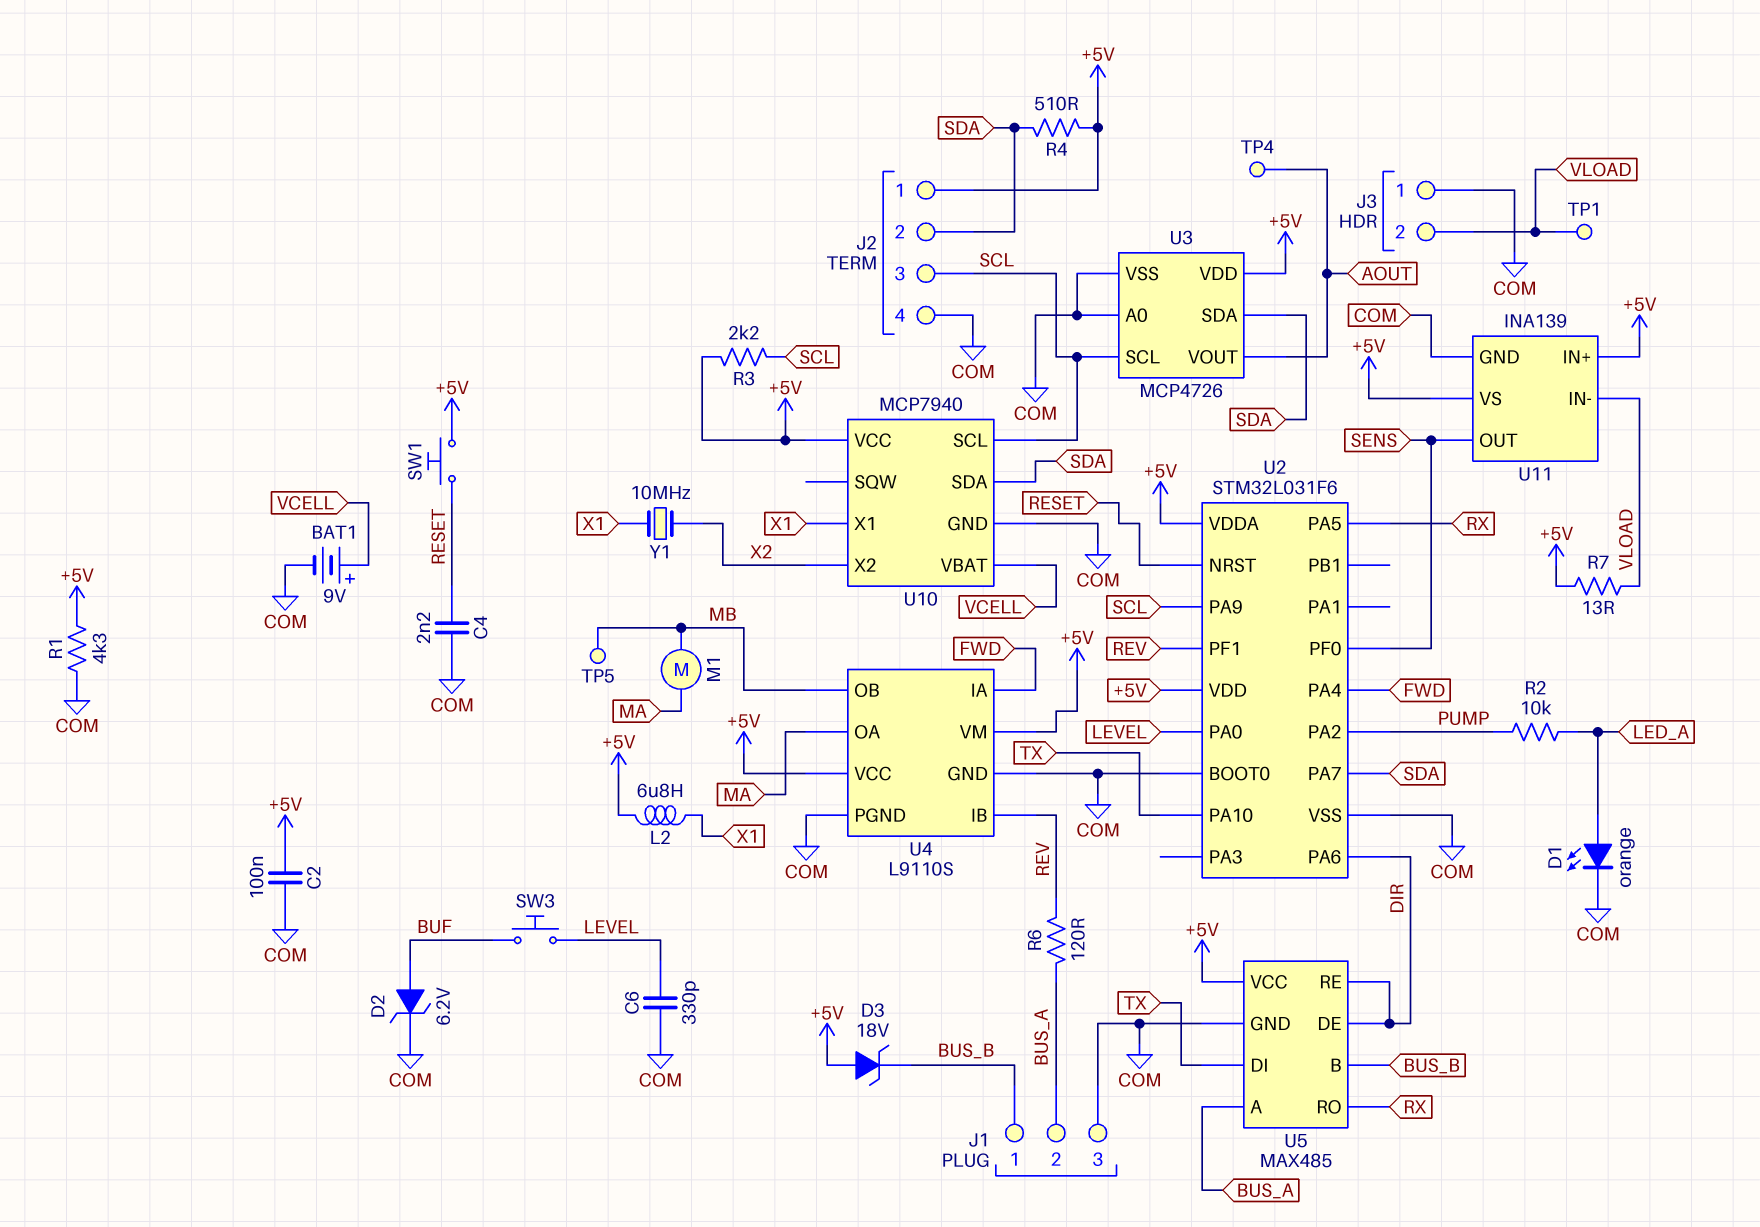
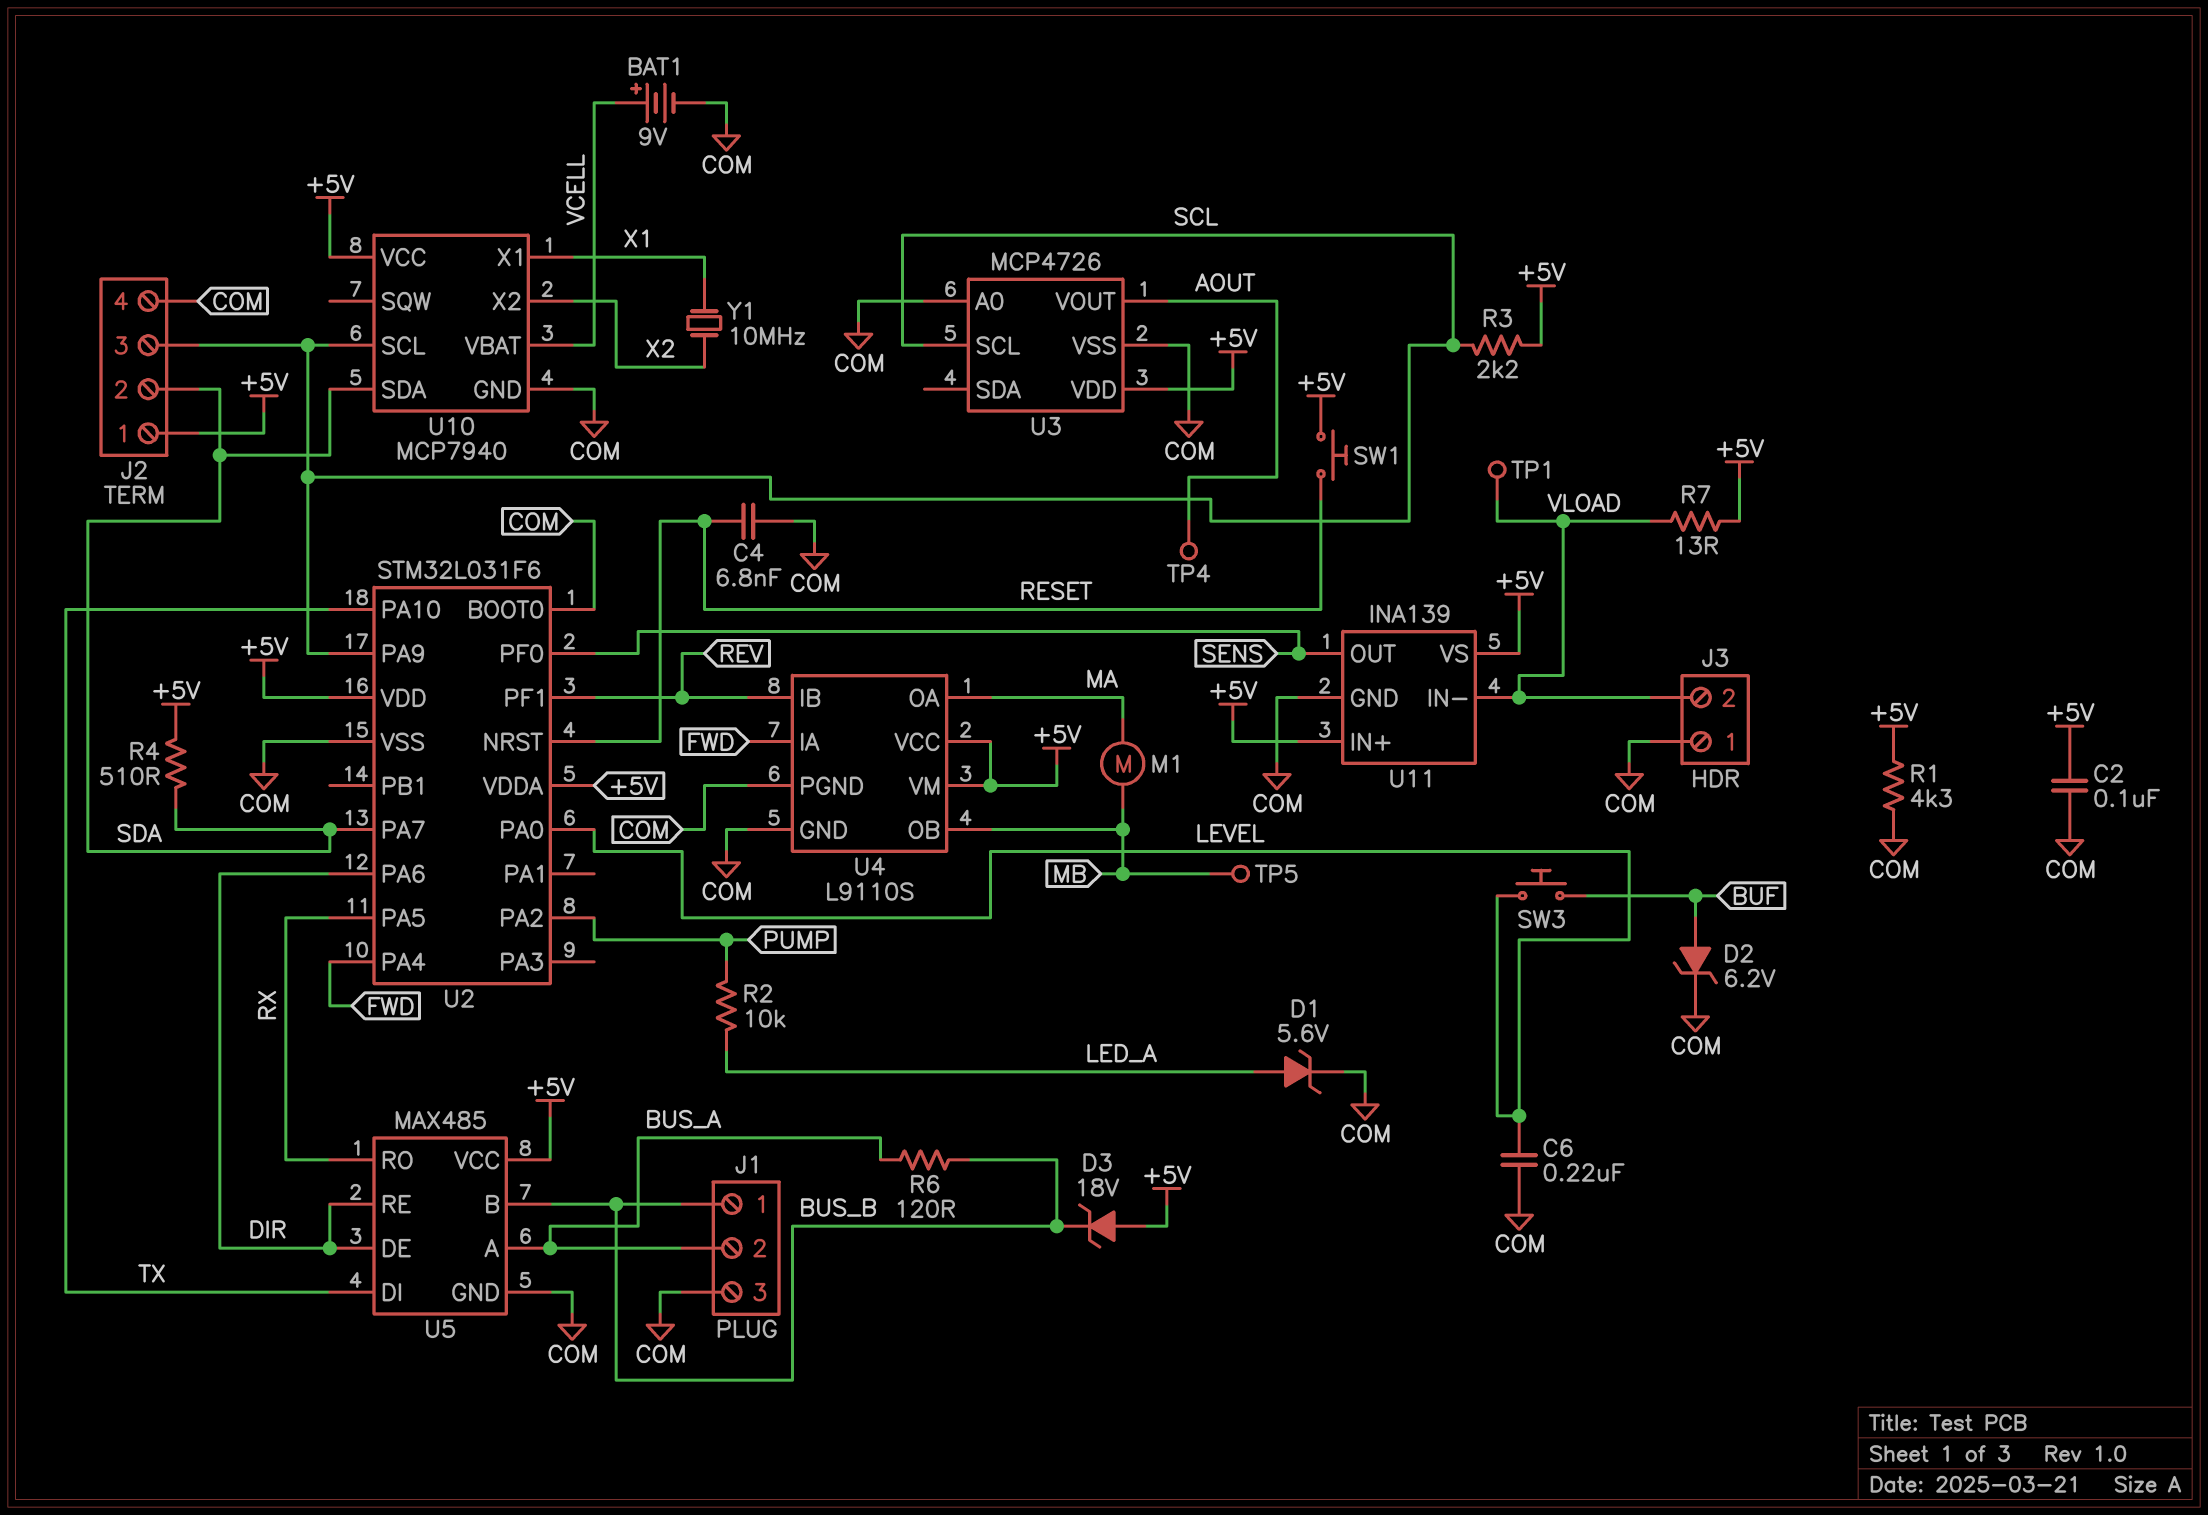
C4: 2.2nF (COM, RESET) -> 6.8nF (COM, RESET)
C6: 330pF (COM, LEVEL) -> 220nF (COM, LEVEL)
D1: LED orange (A LED_A, K COM) -> zener 5.6V (A LED_A, K COM)
L2: 6.8uH (+5V, X1) -> none
R6: 120 (BUS_A, REV) -> 120 (BUS_A, BUS_B)
U3 pin SDA: SDA -> none

